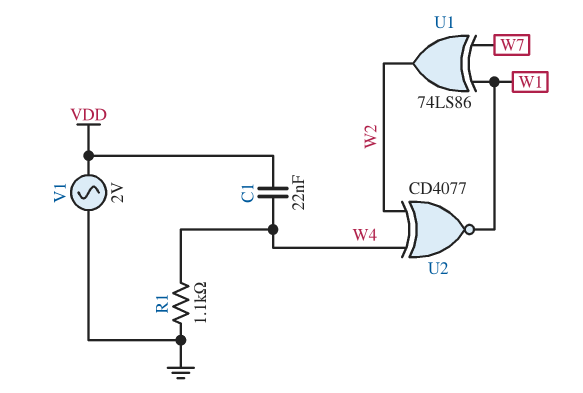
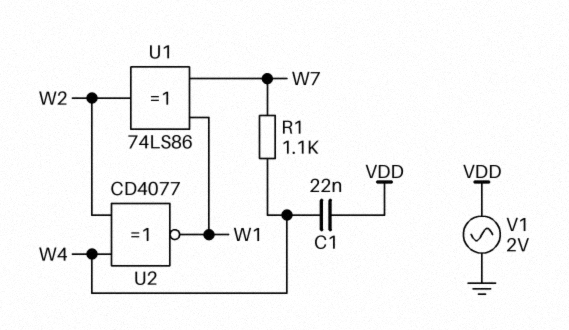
R1: 1.1k (GND, W4) -> 1.1k (W4, W7)

